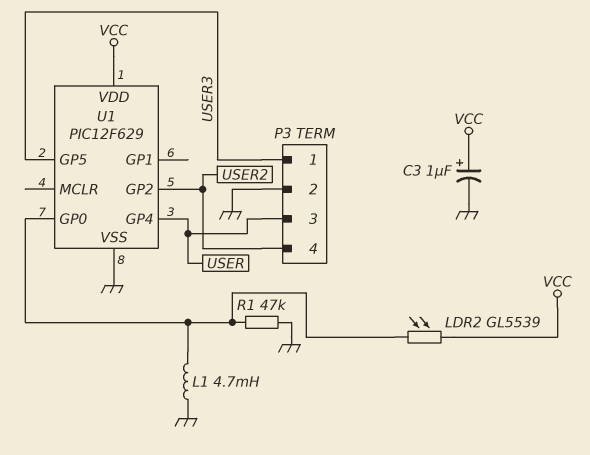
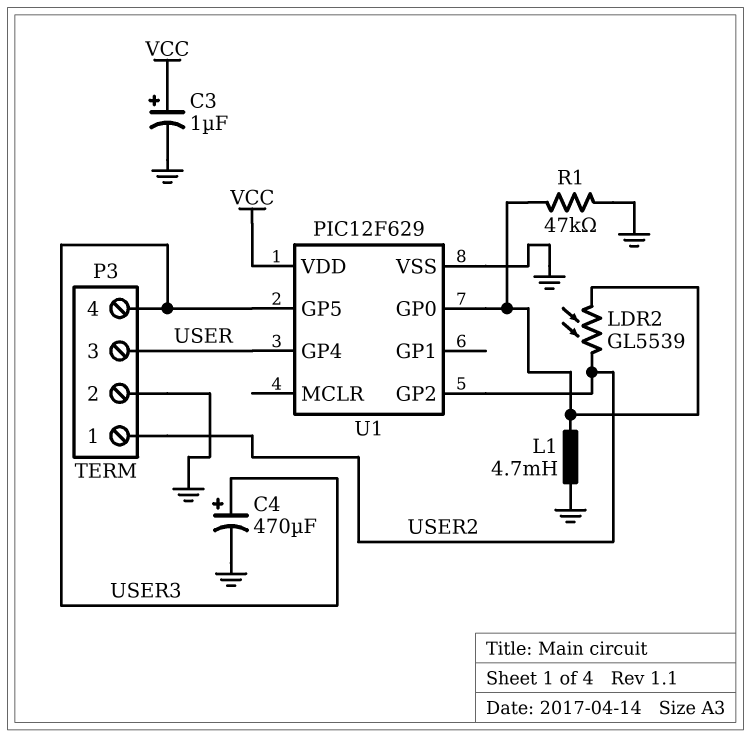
C4: none -> 470uF (plus USER3, minus GND)
LDR2: GL5539 (U1/GP0, VCC) -> GL5539 (U1/GP0, USER2)
P3 pin 1: USER3 -> USER2
P3 pin 4: USER2 -> USER3

